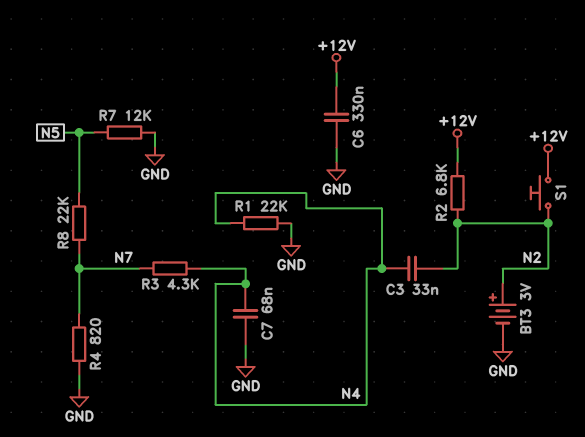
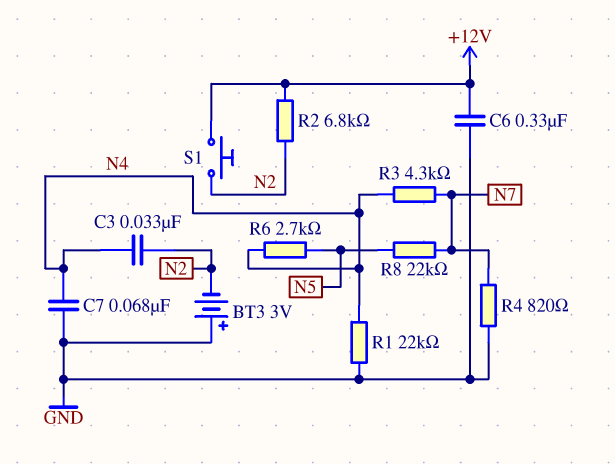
BT3: 3V (plus N2, minus GND) -> 3V (plus GND, minus N2)
R6: none -> 2.7k (N4, N5)
R7: 12k (GND, N5) -> none

